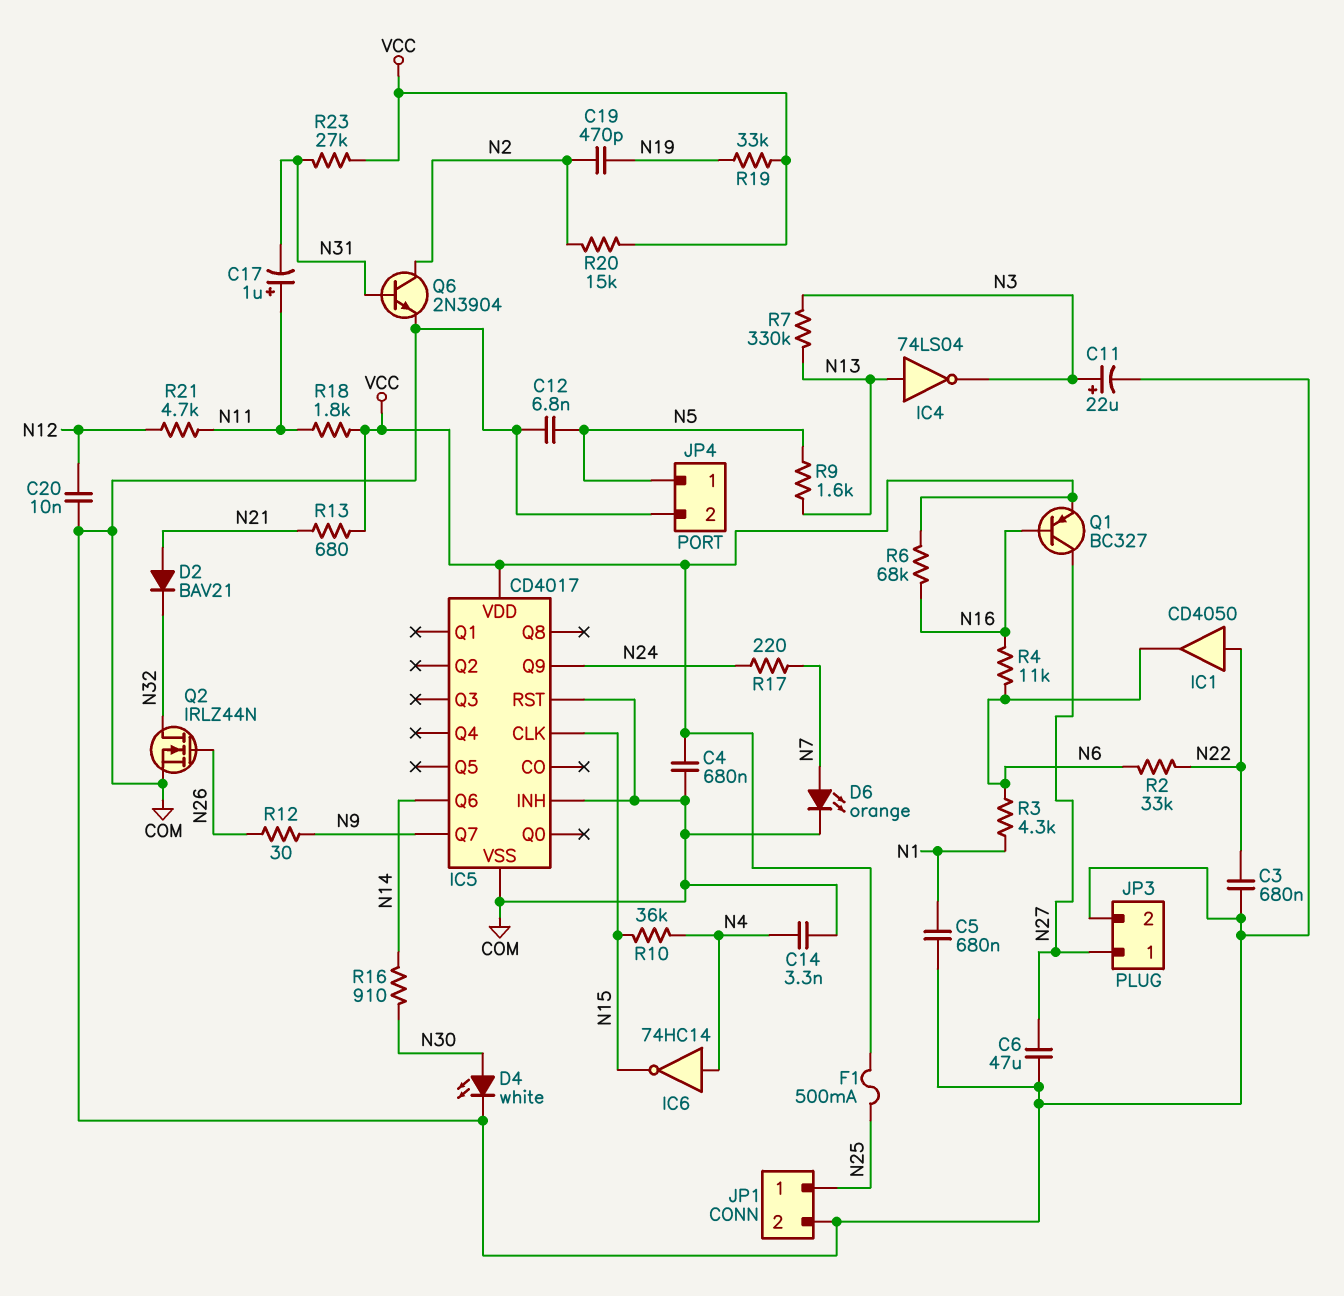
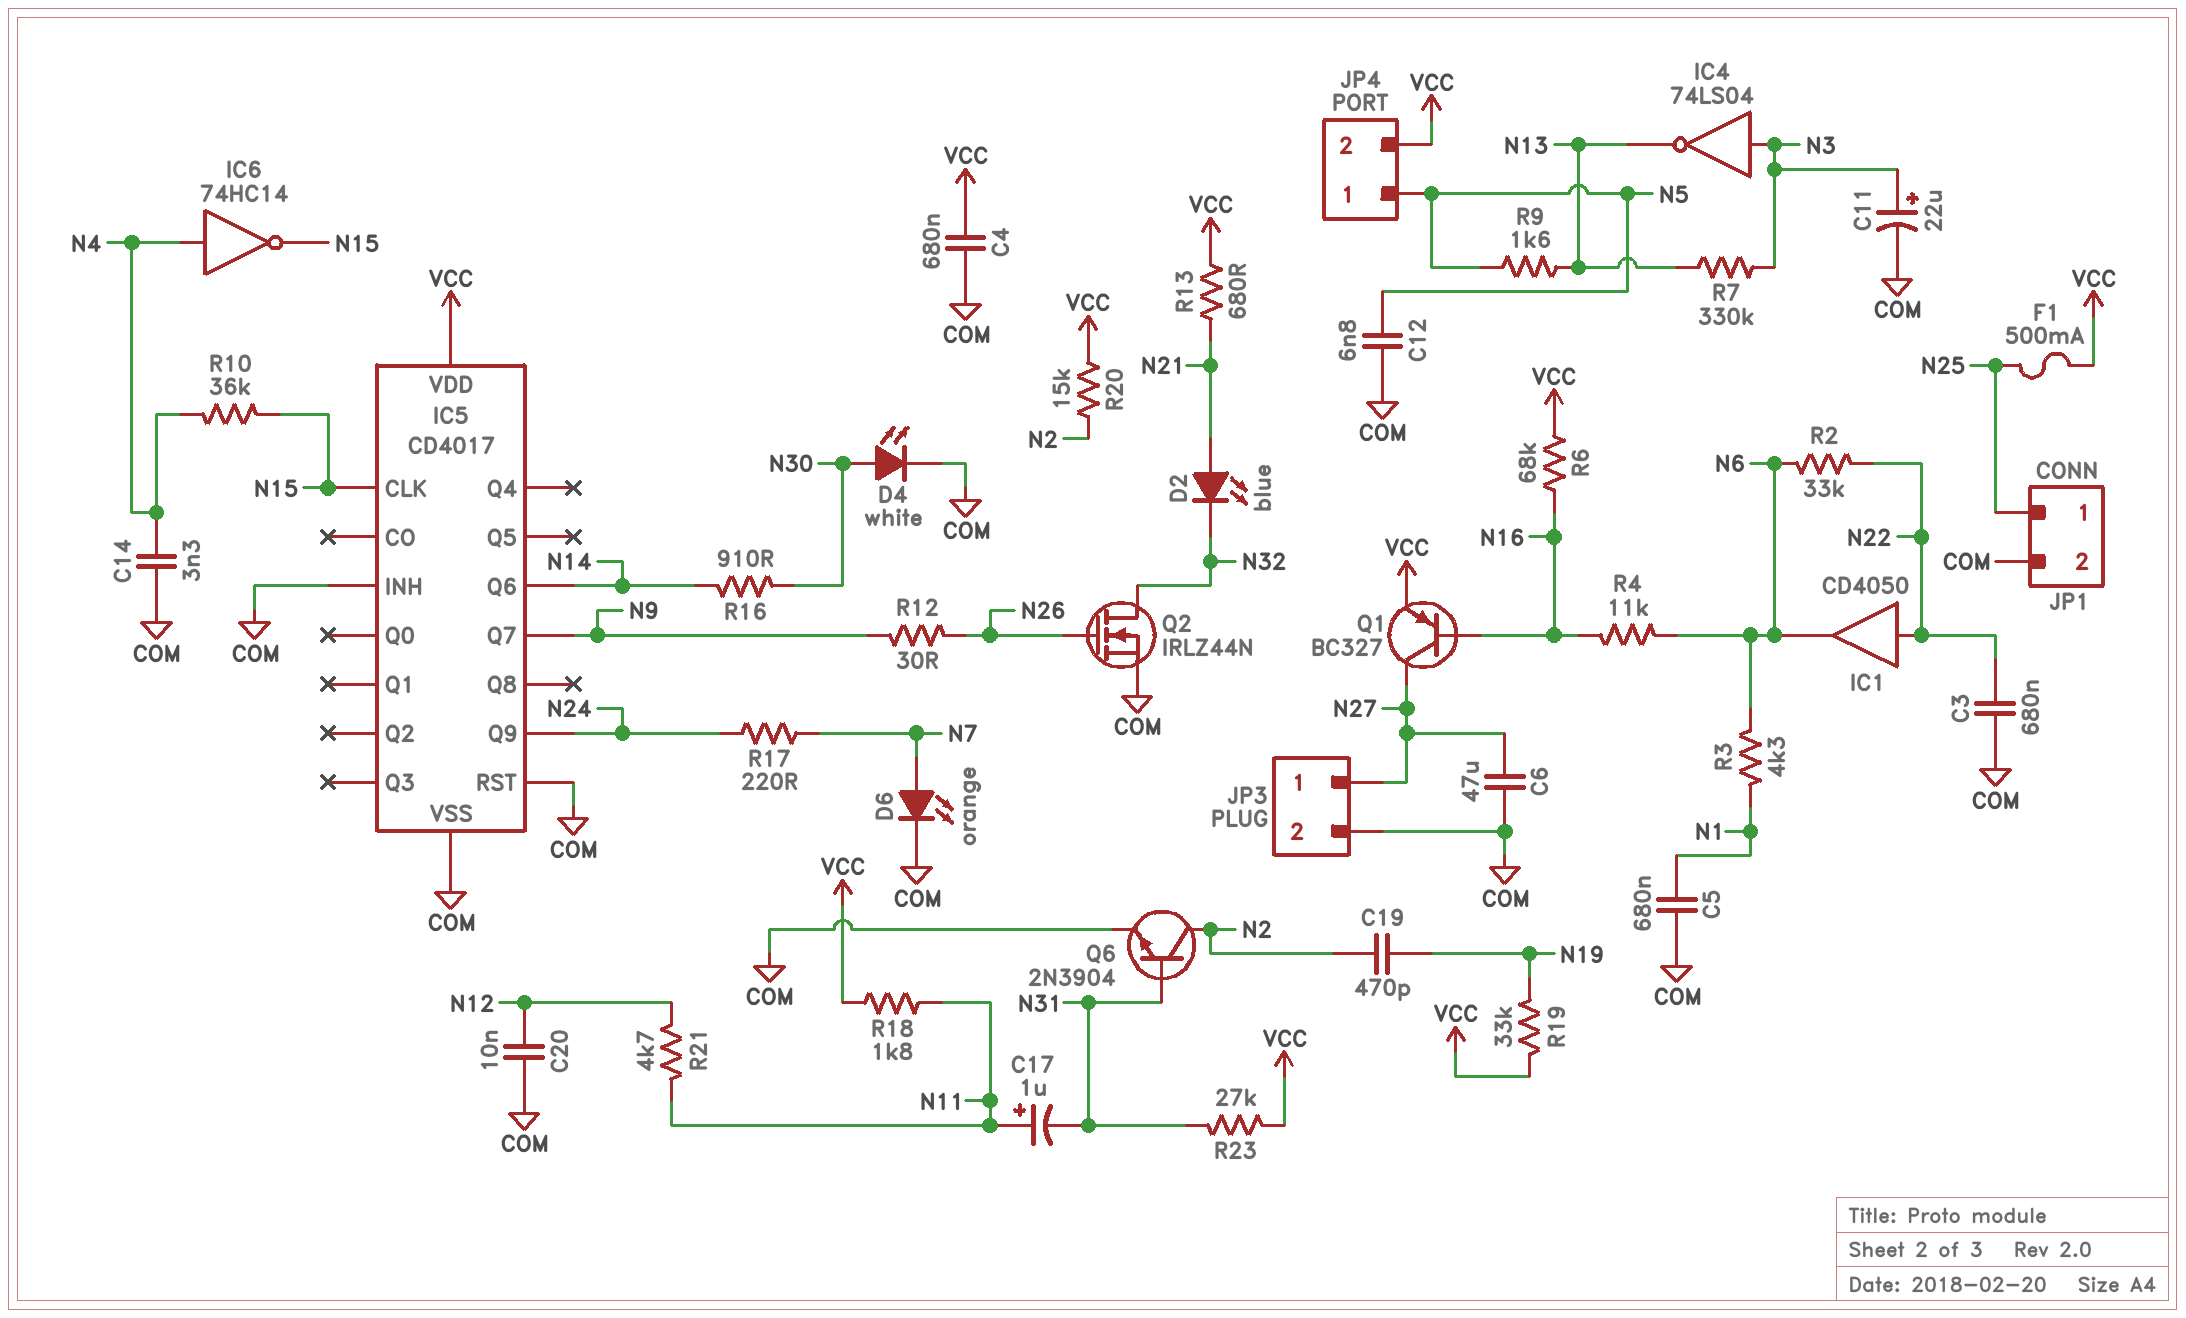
D2: diode BAV21 (A N21, K N32) -> LED blue (A N21, K N32)
IC4: NOT 74LS04 (in N13, out N3) -> NOT 74LS04 (in N3, out N13)
JP4 pin 2: COM -> VCC

